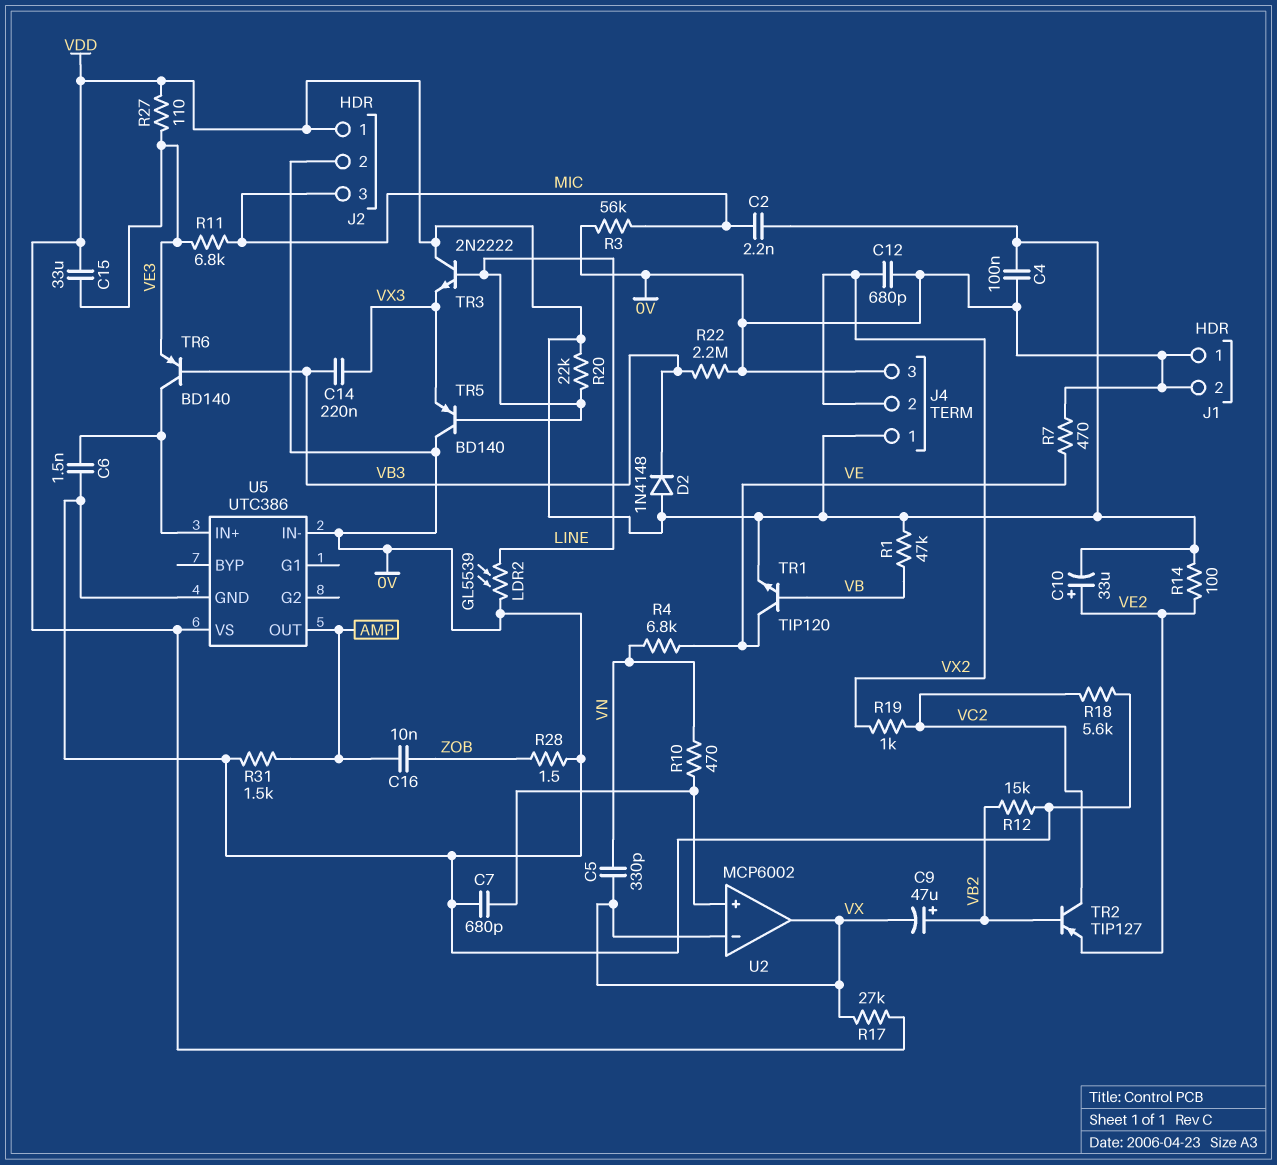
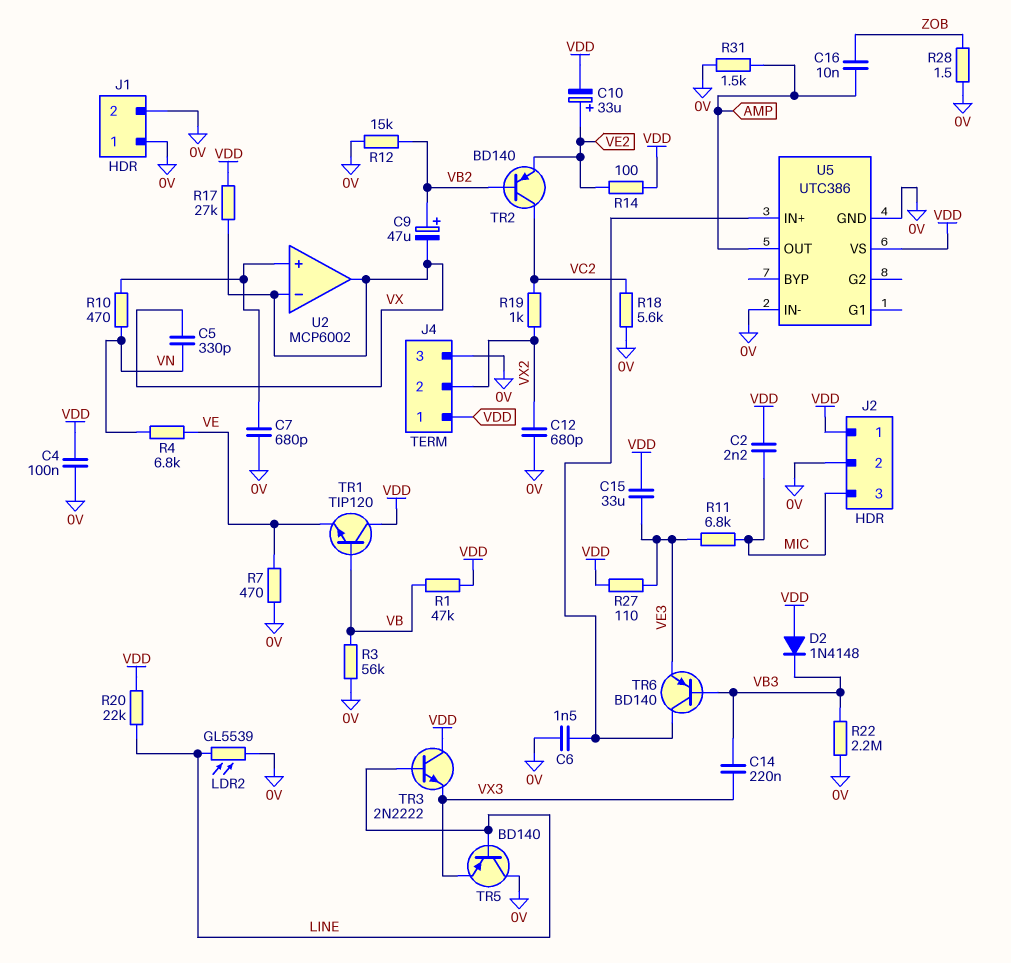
R3: 56k (0V, MIC) -> 56k (0V, VB)
TR1: NPN TIP120 (B VB, C VE, E VDD) -> NPN TIP120 (B VB, C VDD, E VE)
TR2: PNP TIP127 (B VB2, C VC2, E VE2) -> PNP BD140 (B VB2, C VC2, E VE2)

